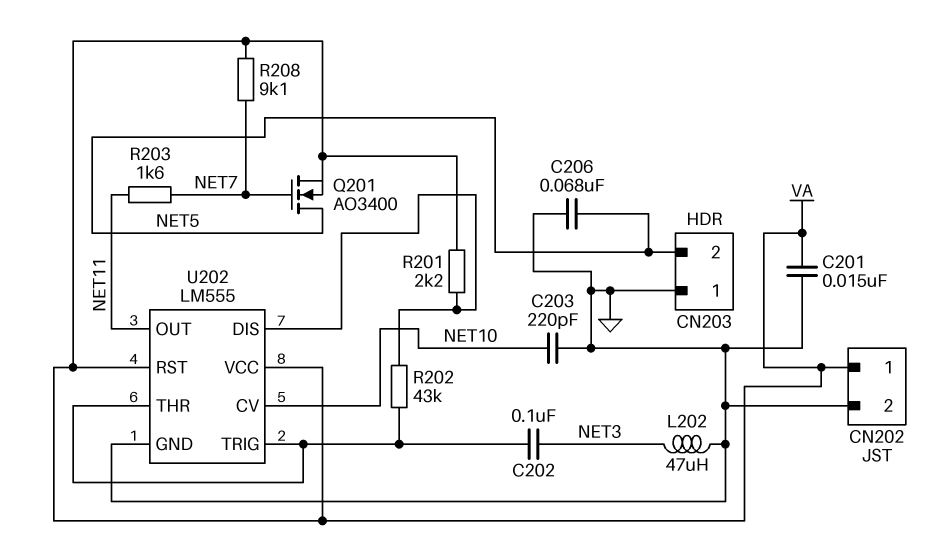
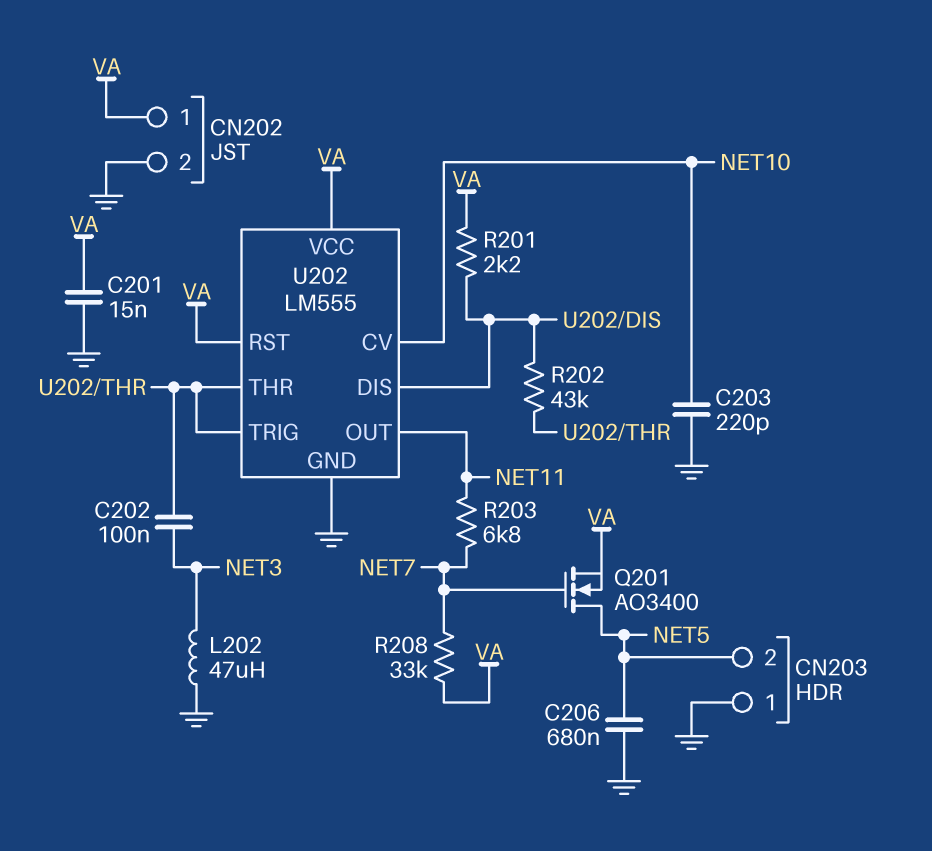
C206: 68nF (GND, NET5) -> 680nF (GND, NET5)
R203: 1.6k (NET7, NET11) -> 6.8k (NET7, NET11)
R208: 9.1k (NET7, VA) -> 33k (NET7, VA)

